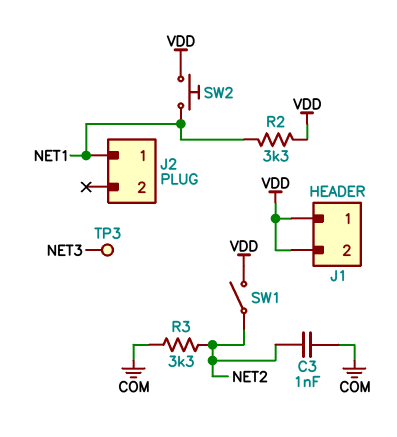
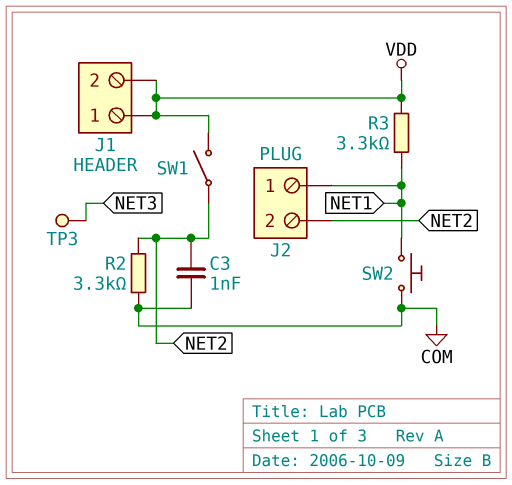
J2 pin 2: none -> NET2
R2: 3.3k (NET1, VDD) -> 3.3k (COM, NET2)
R3: 3.3k (COM, NET2) -> 3.3k (NET1, VDD)
SW2: button (NET1, VDD) -> button (COM, NET1)

